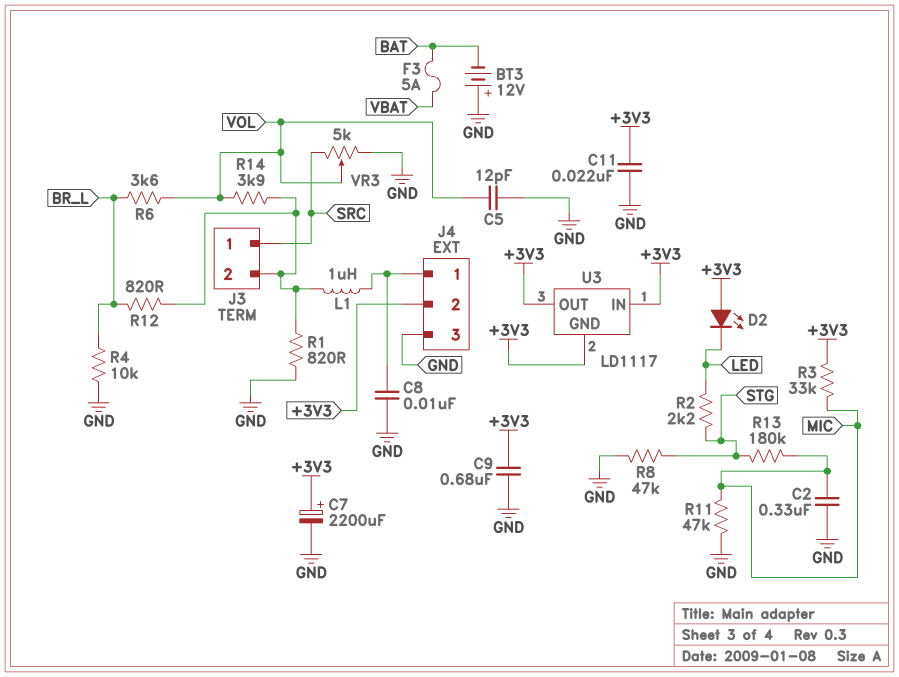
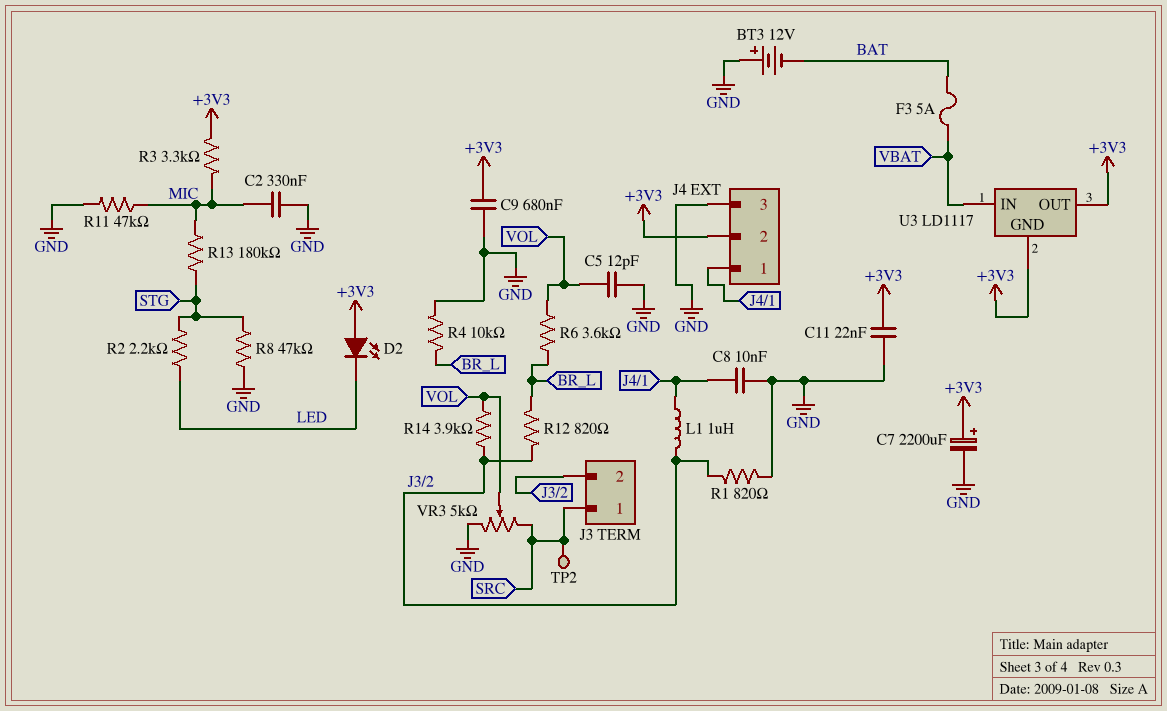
R3: 33k (+3V3, MIC) -> 3.3k (+3V3, MIC)
TP2: none -> test point (SRC)
U3 pin IN: +3V3 -> VBAT

